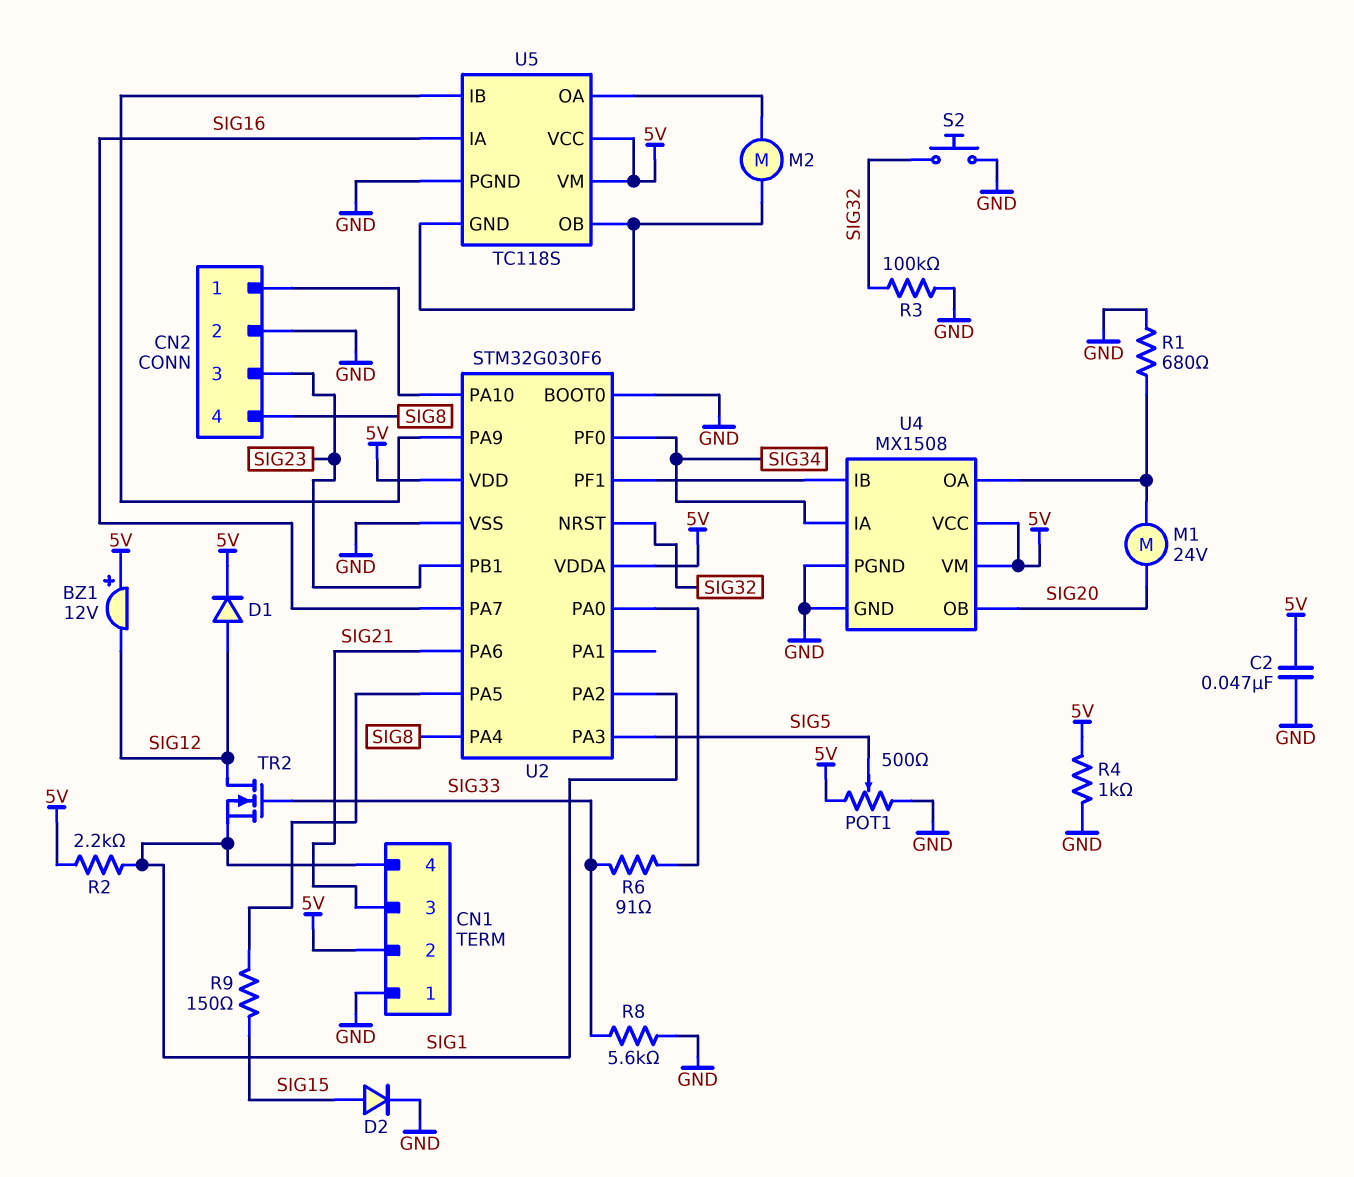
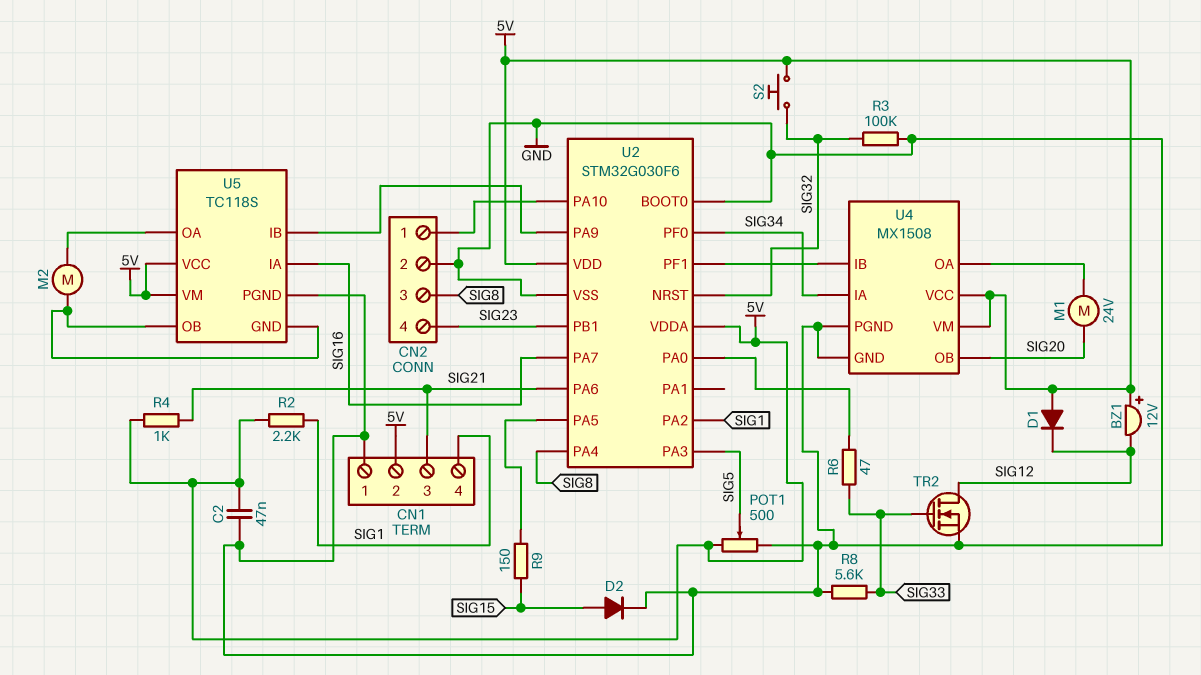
CN2 pin 3: SIG23 -> SIG8
CN2 pin 4: SIG8 -> SIG23
D1: diode (A SIG12, K 5V) -> diode (A 5V, K SIG12)
R1: 680 (GND, U4/OA) -> none
R4: 1k (5V, GND) -> 1k (5V, SIG21)
R6: 91 (SIG33, U2/PA0) -> 47 (SIG33, U2/PA0)
S2: button (GND, SIG32) -> button (5V, SIG32)
TR2: NMOS (G SIG33, D SIG12, S SIG1) -> NMOS (G SIG33, D SIG12, S GND)

